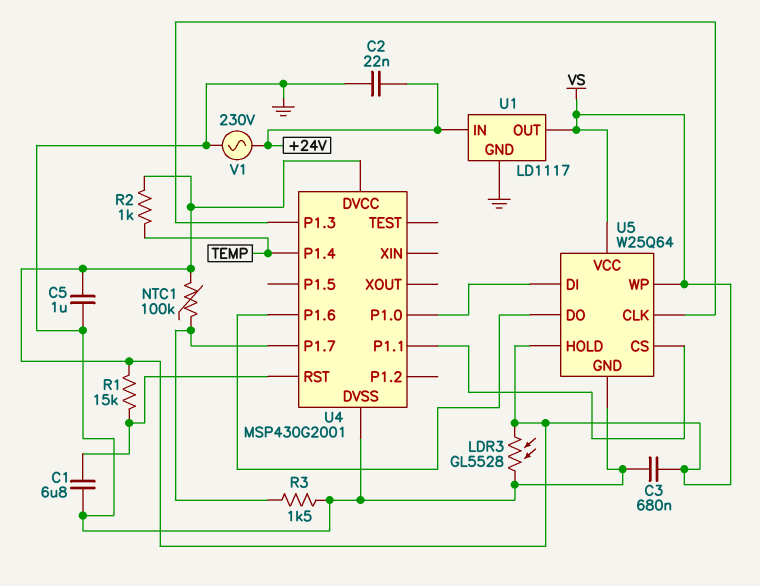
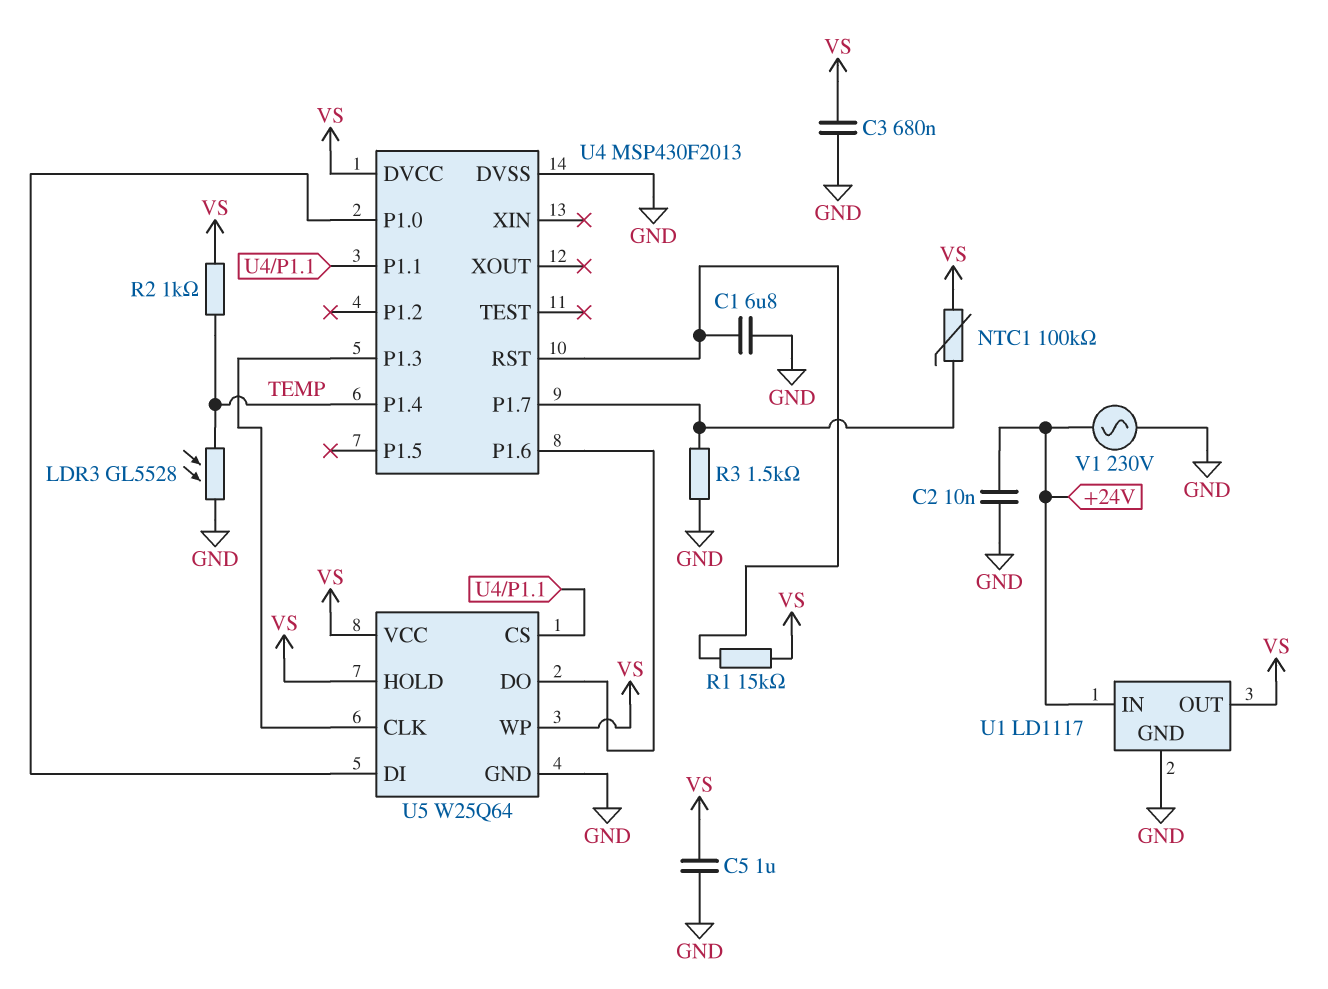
C2: 22nF (+24V, GND) -> 10nF (+24V, GND)
LDR3: GL5528 (GND, VS) -> GL5528 (GND, TEMP)
U4: MSP430G2001 -> MSP430F2013

